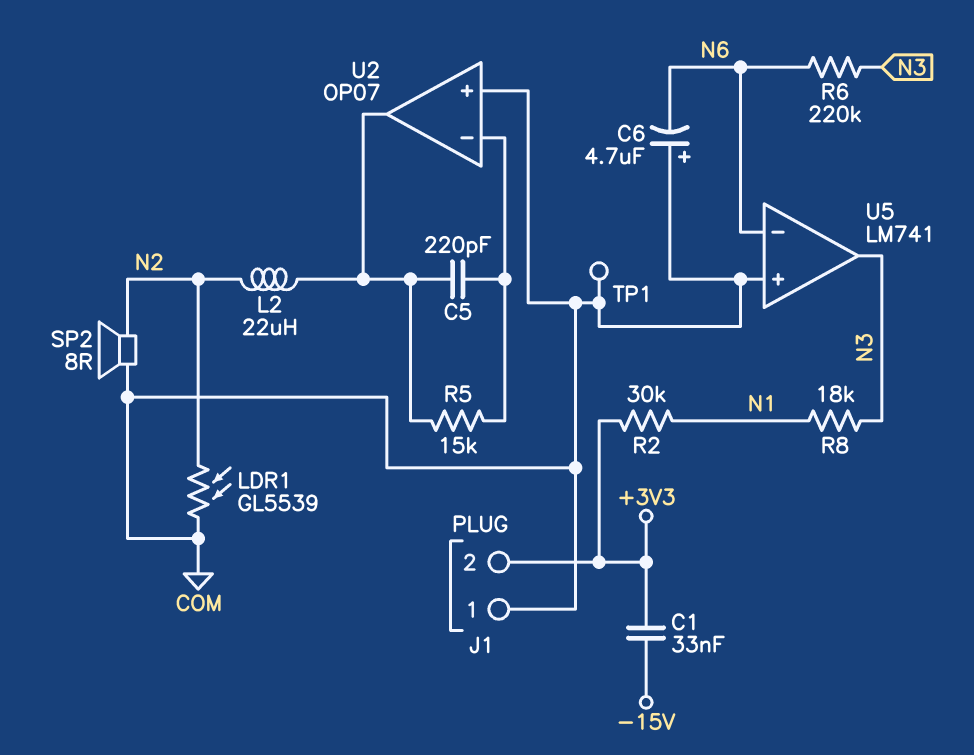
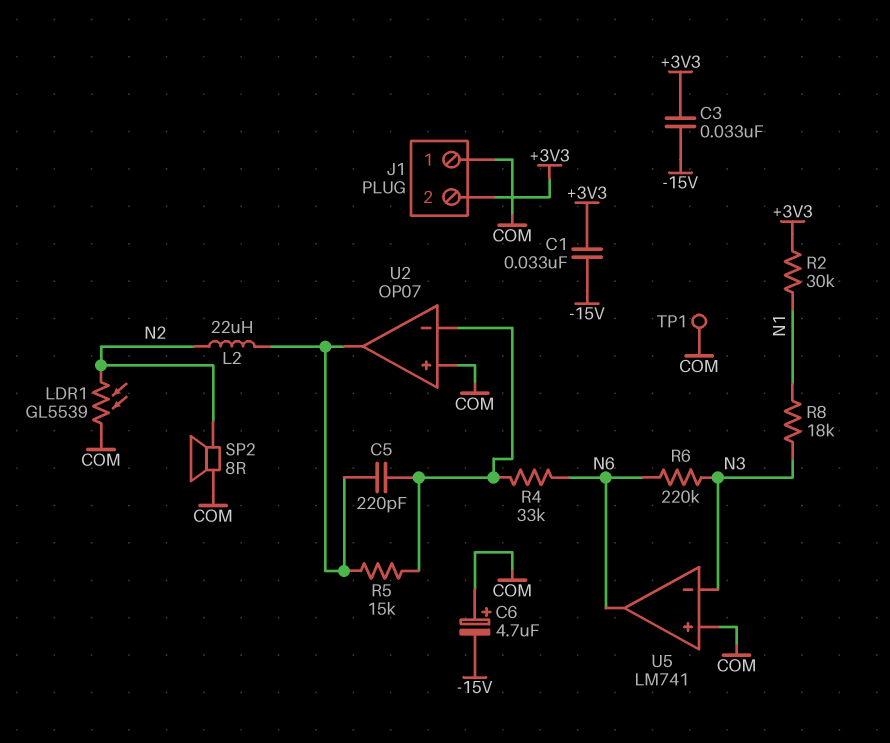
C3: none -> 33nF (+3V3, -15V)
C6: 4.7uF (plus COM, minus N6) -> 4.7uF (plus COM, minus -15V)
R4: none -> 33k (N6, U2/in-)
U5 pin in-: N6 -> N3
U5 pin out: N3 -> N6

